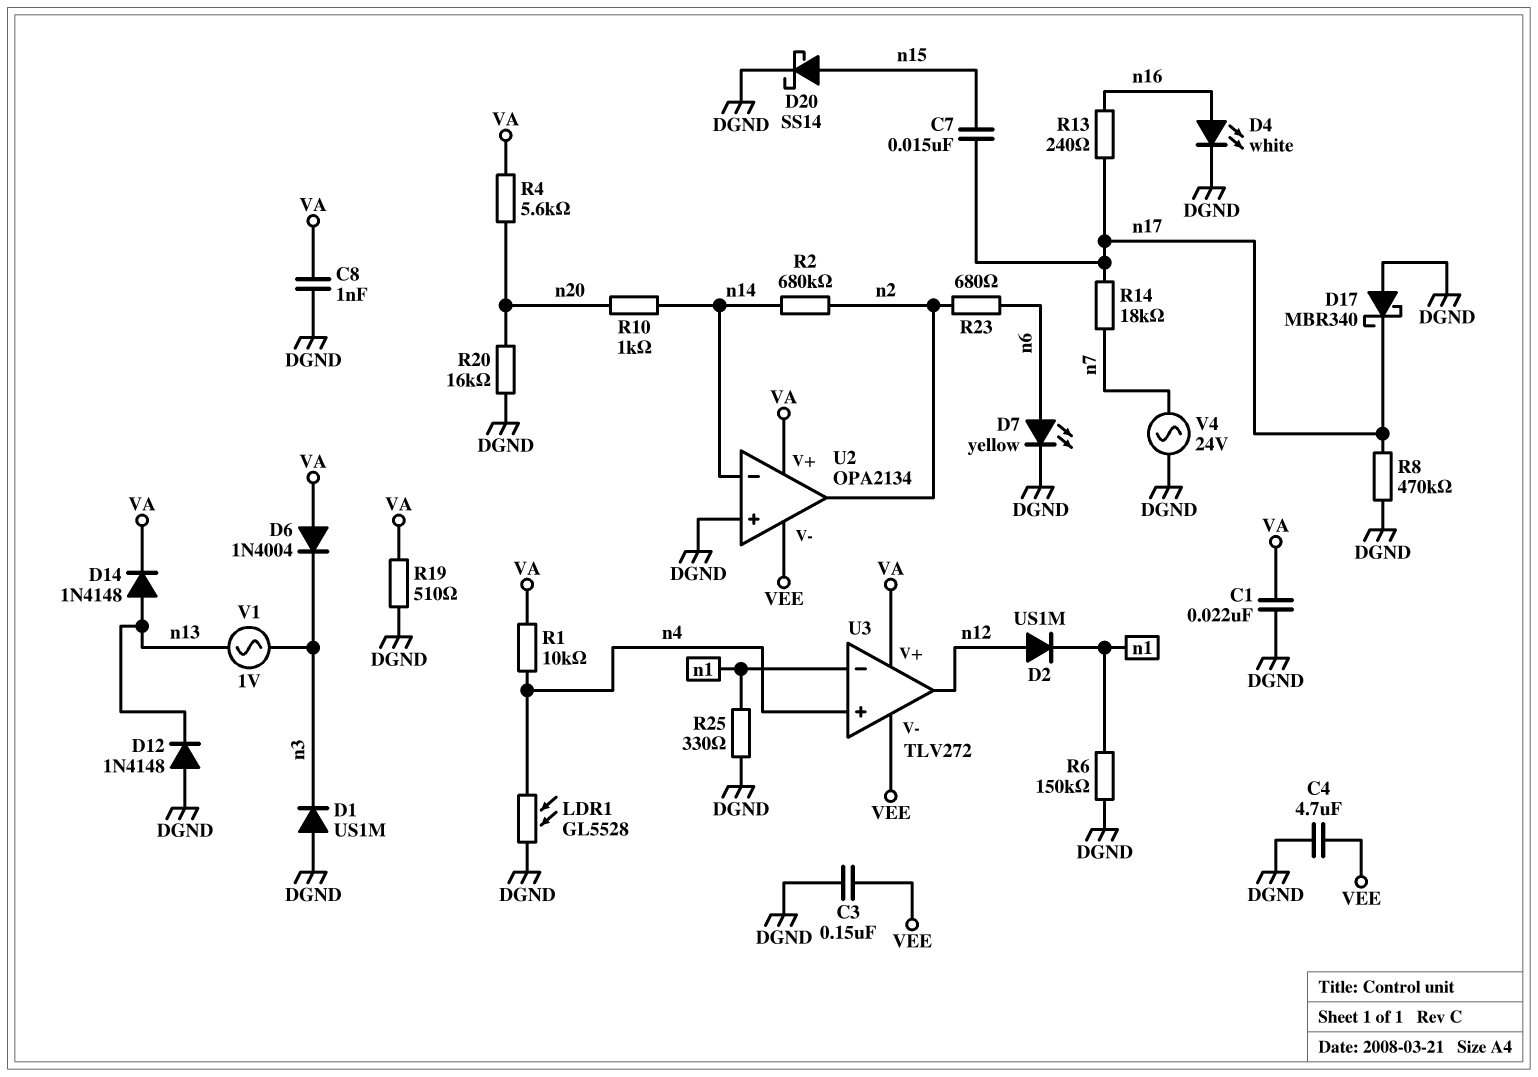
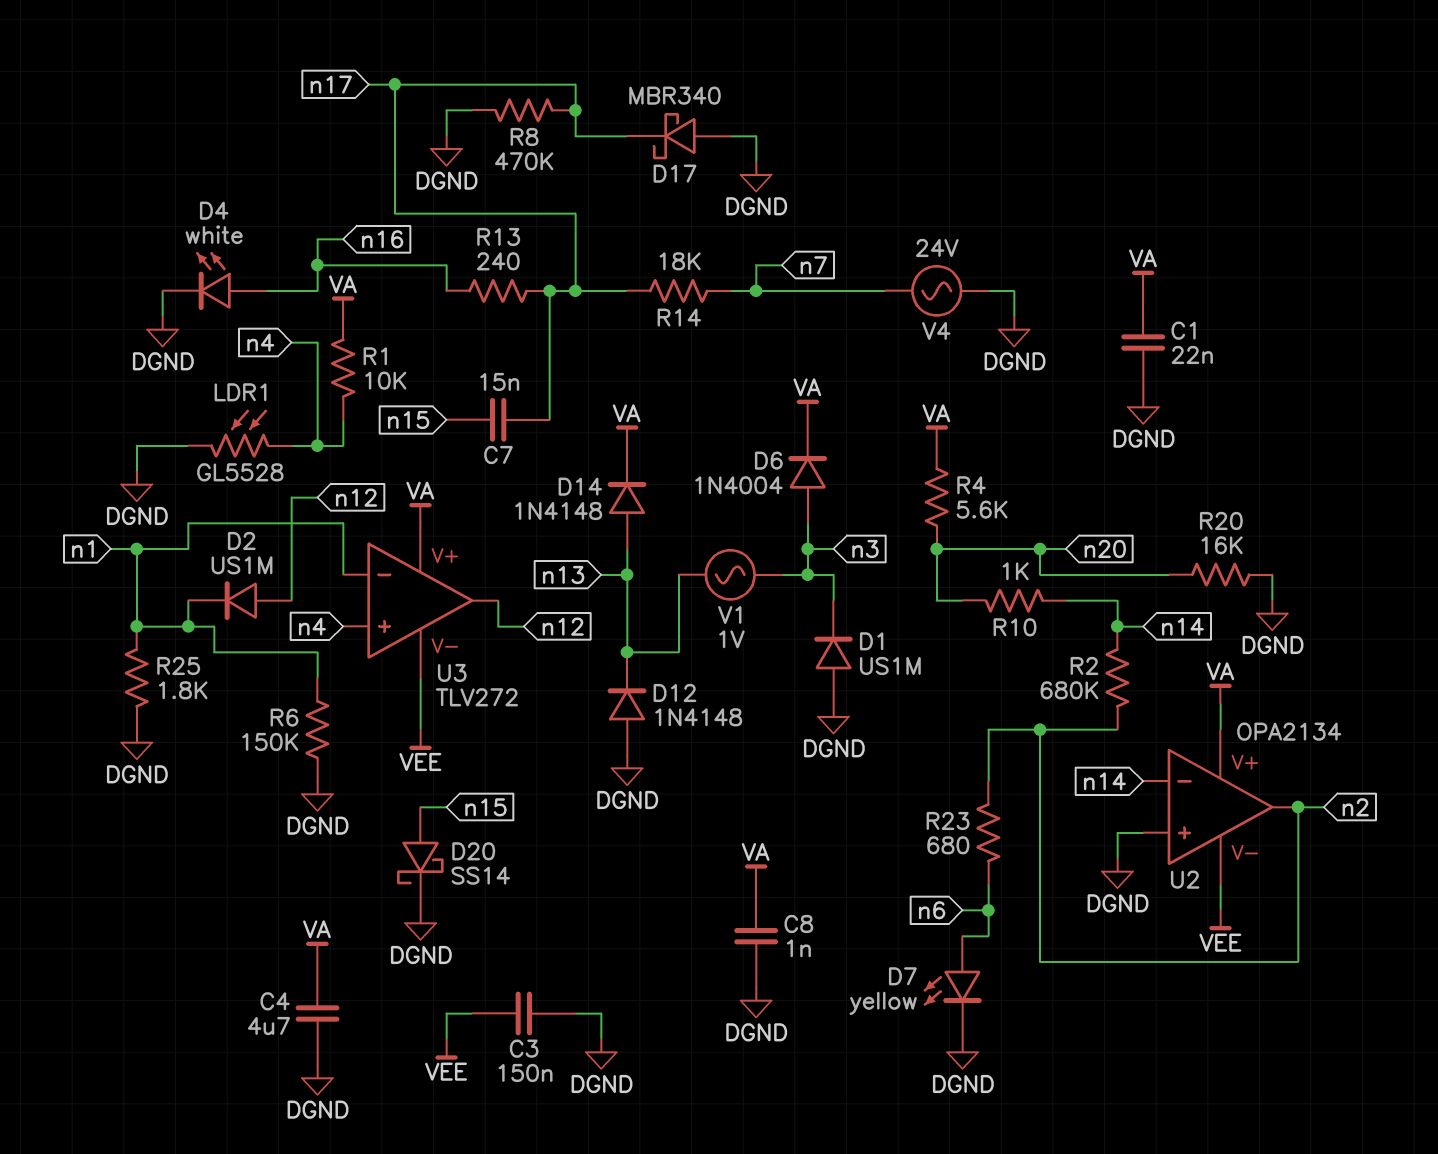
C4: 4.7uF (DGND, VEE) -> 4.7uF (DGND, VA)
D6: diode 1N4004 (A VA, K n3) -> diode 1N4004 (A n3, K VA)
R19: 510 (DGND, VA) -> none
R25: 330 (DGND, n1) -> 1.8k (DGND, n1)

